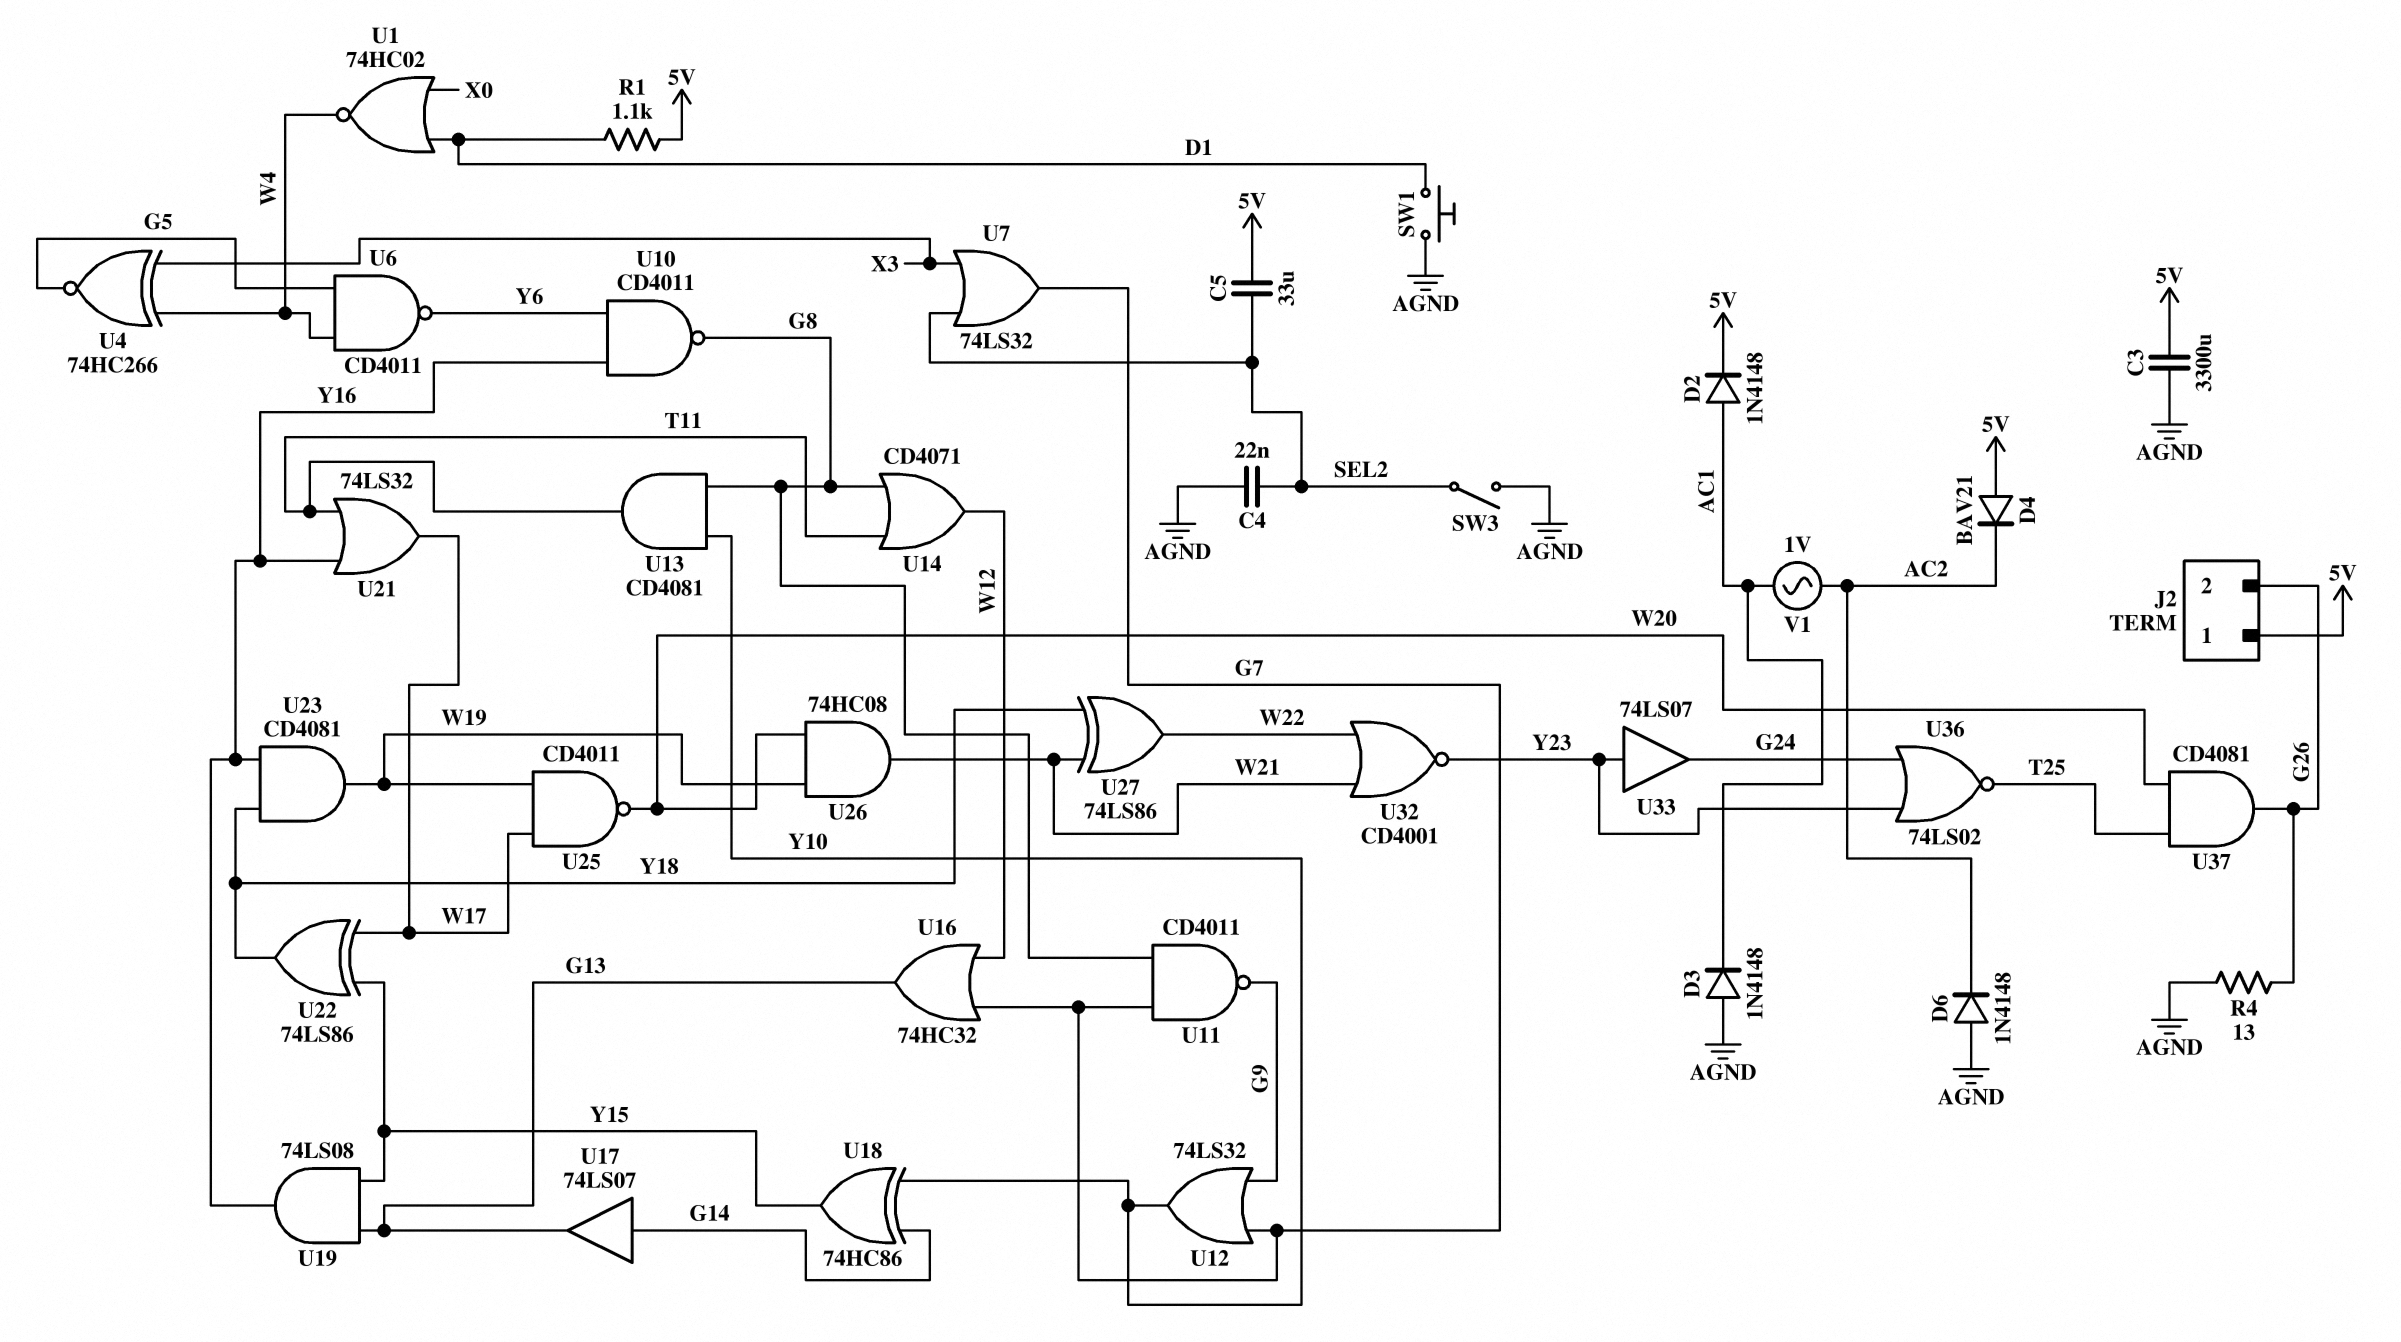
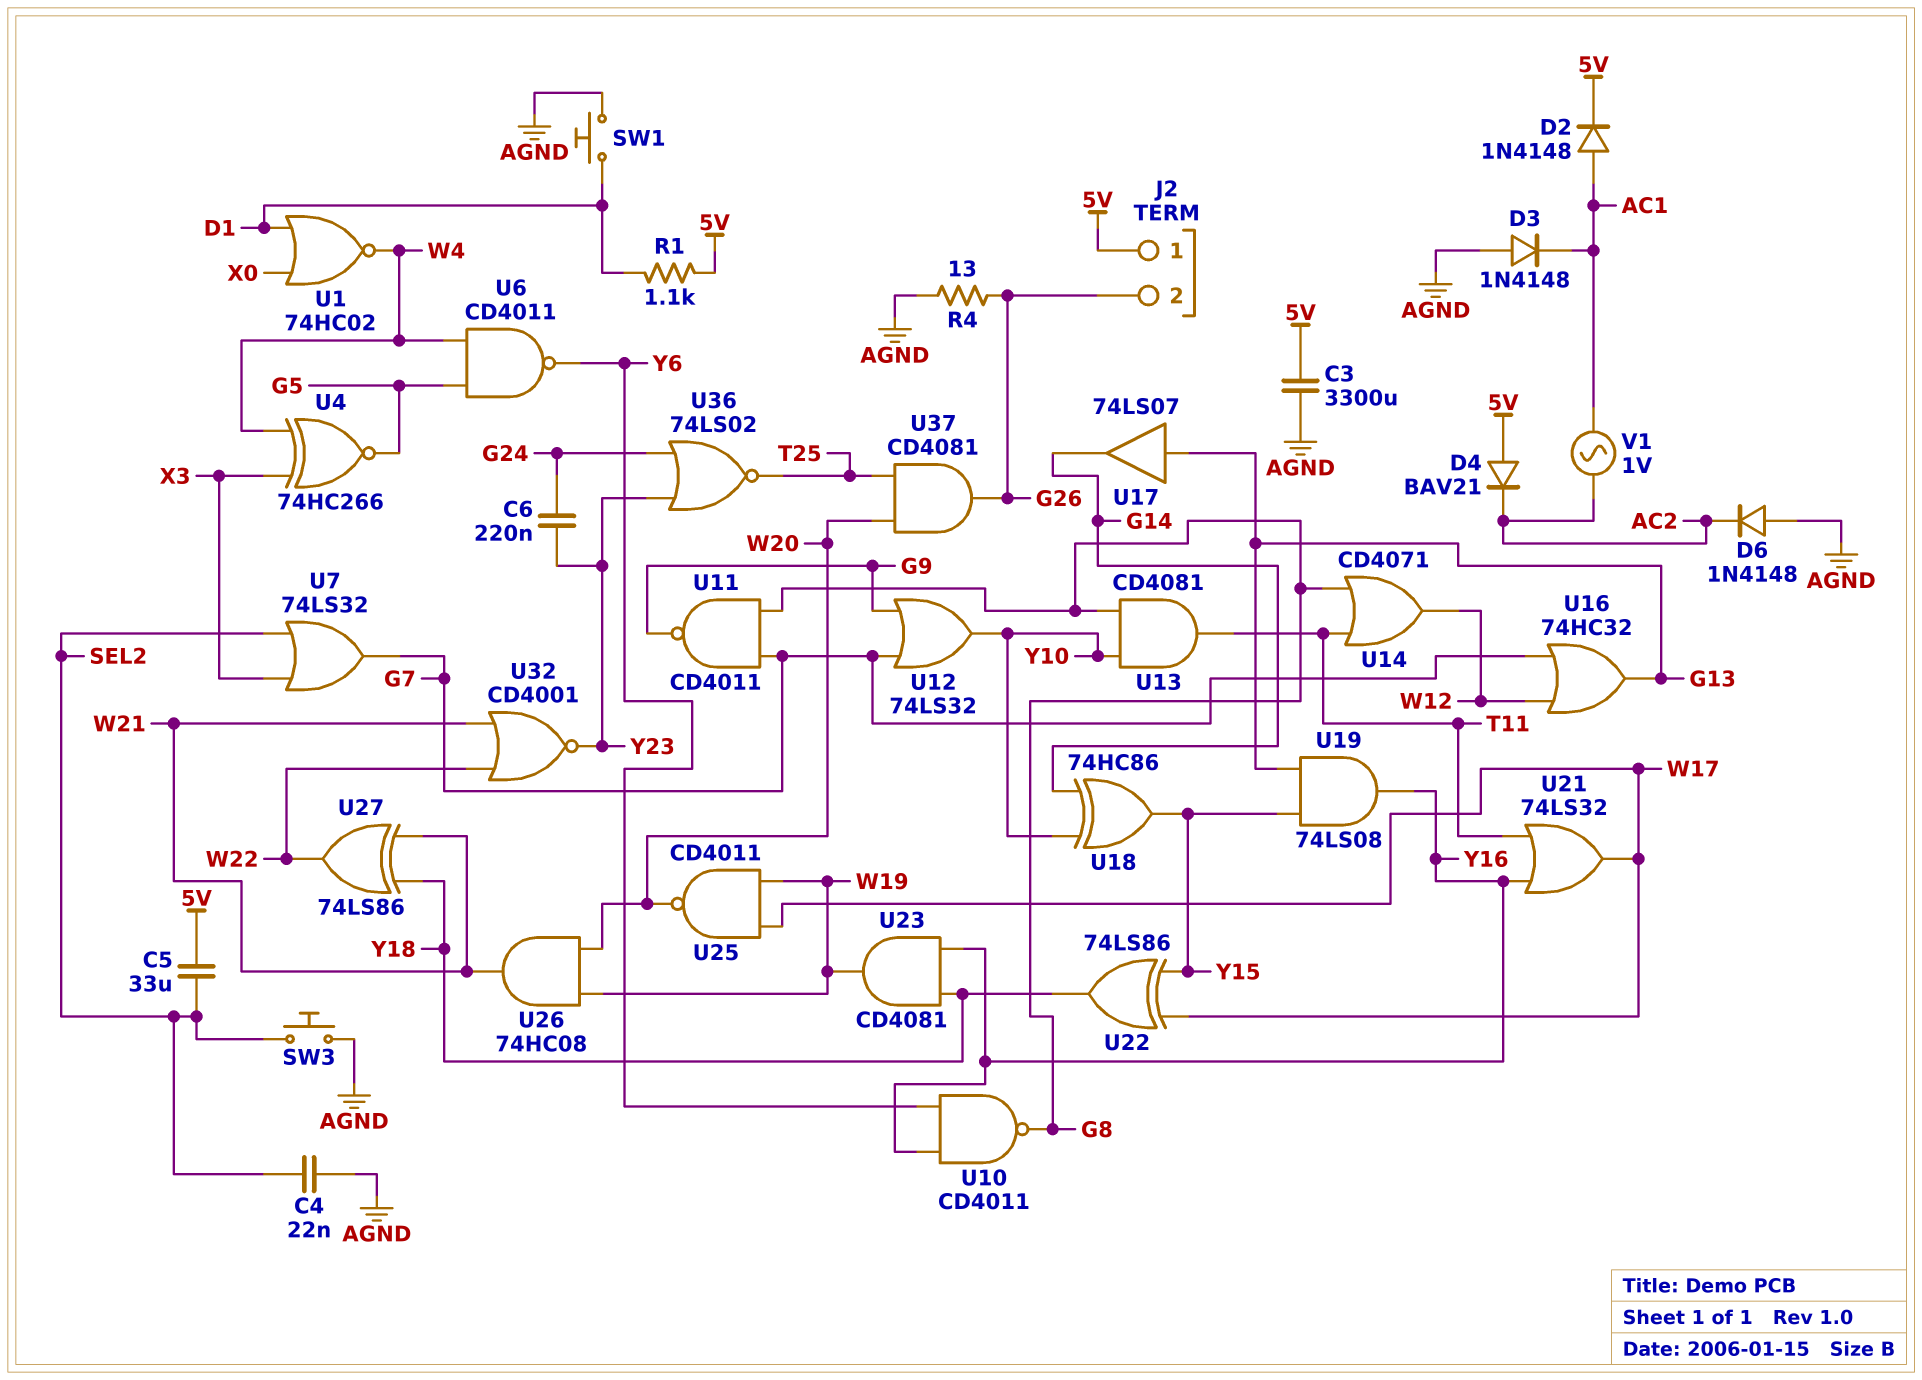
C6: none -> 220nF (G24, Y23)
SW3: switch (AGND, SEL2) -> button (AGND, SEL2)
U17: buffer 74LS07 (in G14, out G13) -> buffer 74LS07 (in G13, out G14)
U33: buffer 74LS07 (in Y23, out G24) -> none

